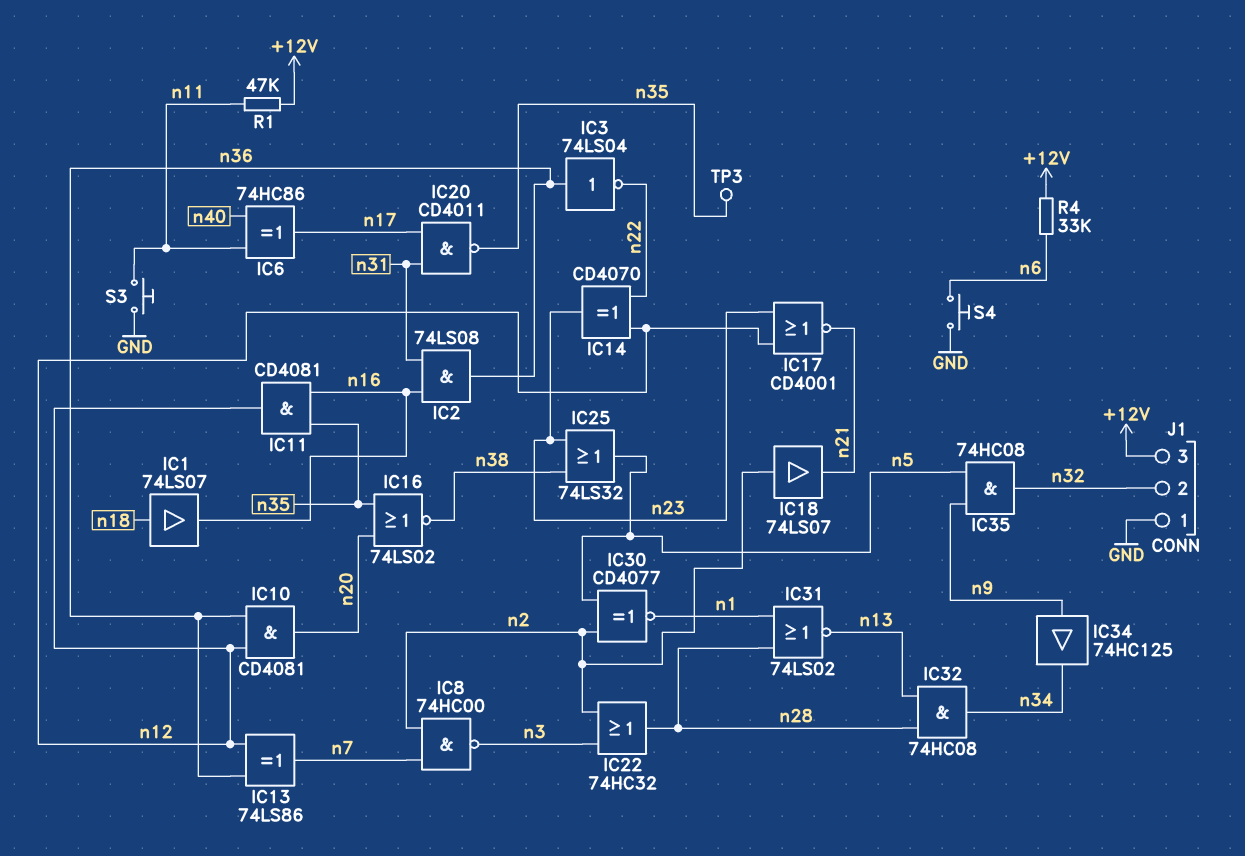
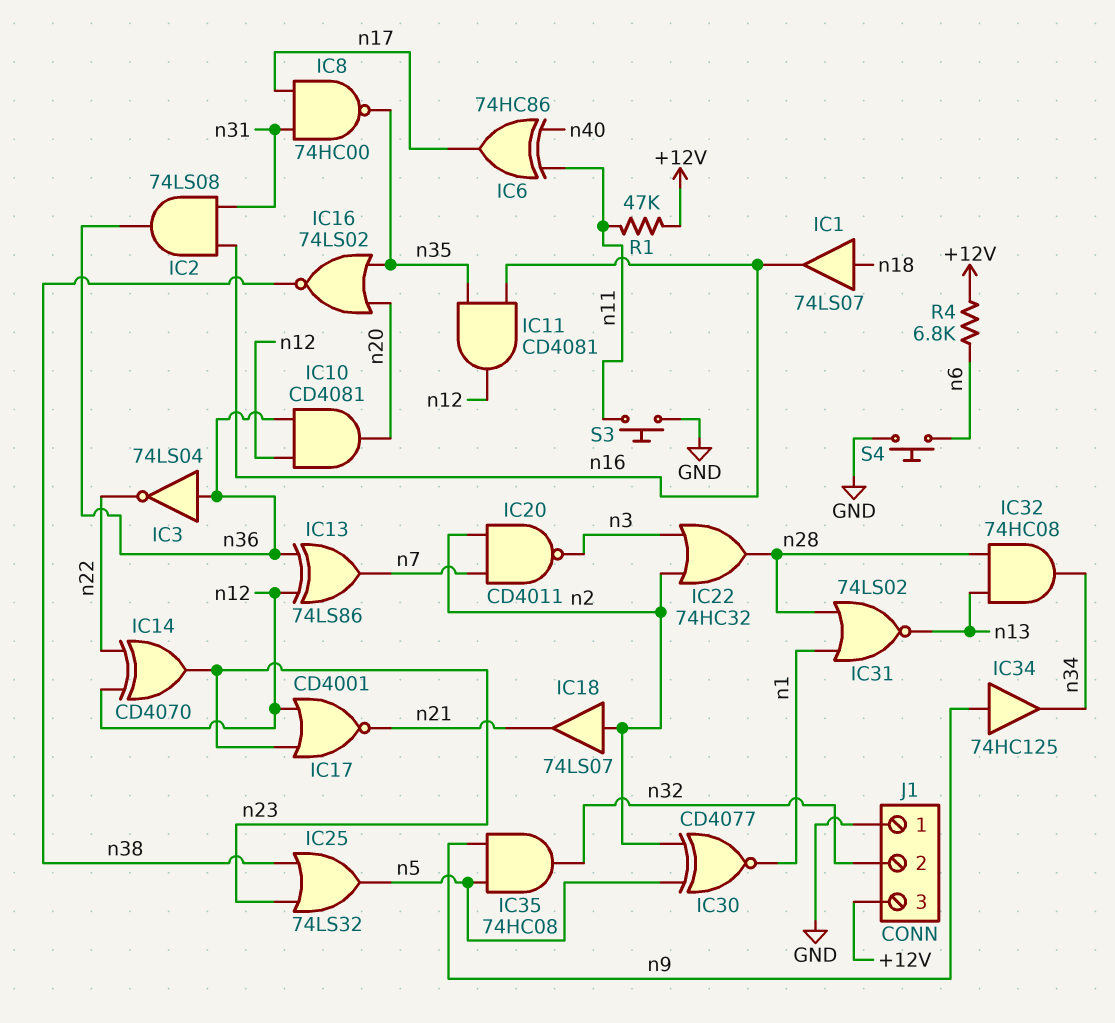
IC8: NAND 74HC00 (in n2, in n7, out n3) -> NAND 74HC00 (in n17, in n31, out n35)
IC20: NAND CD4011 (in n17, in n31, out n35) -> NAND CD4011 (in n2, in n7, out n3)
R4: 33k (+12V, n6) -> 6.8k (+12V, n6)
TP3: test point (n35) -> none

